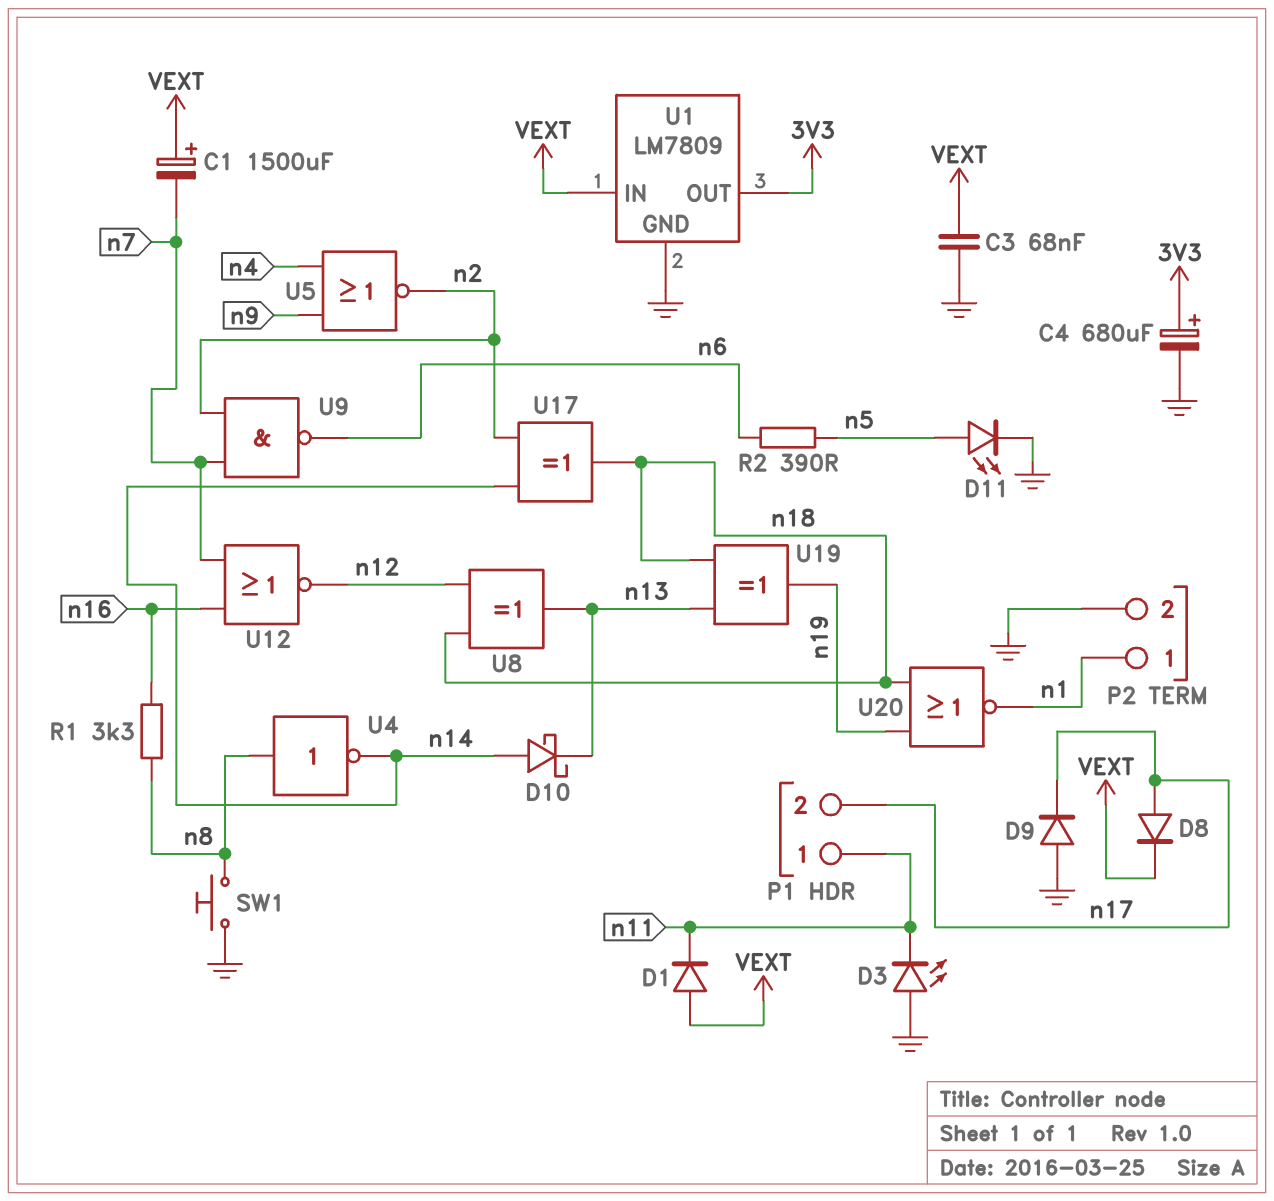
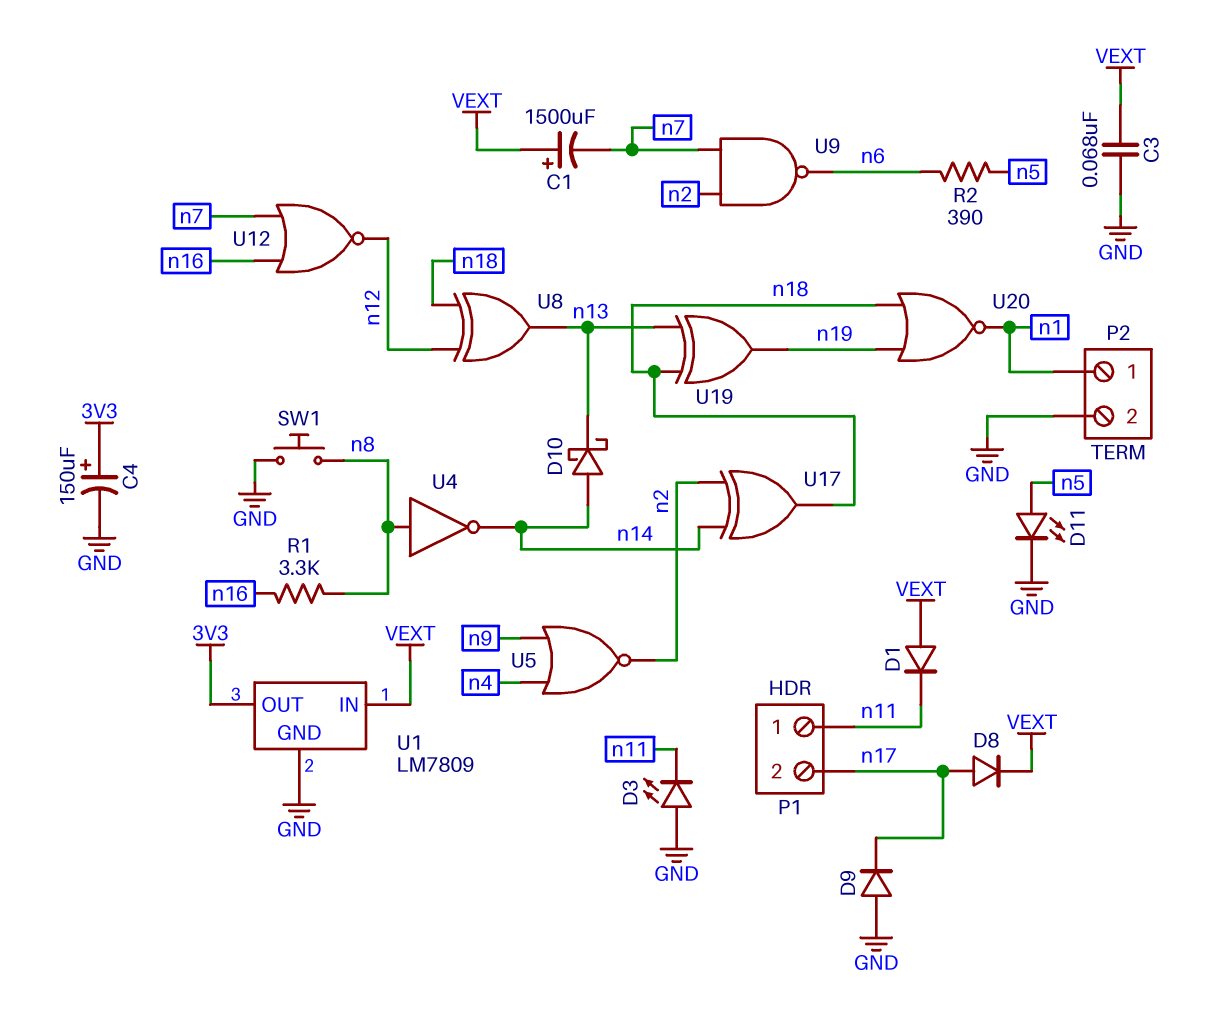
C4: 680uF (plus 3V3, minus GND) -> 150uF (plus 3V3, minus GND)

